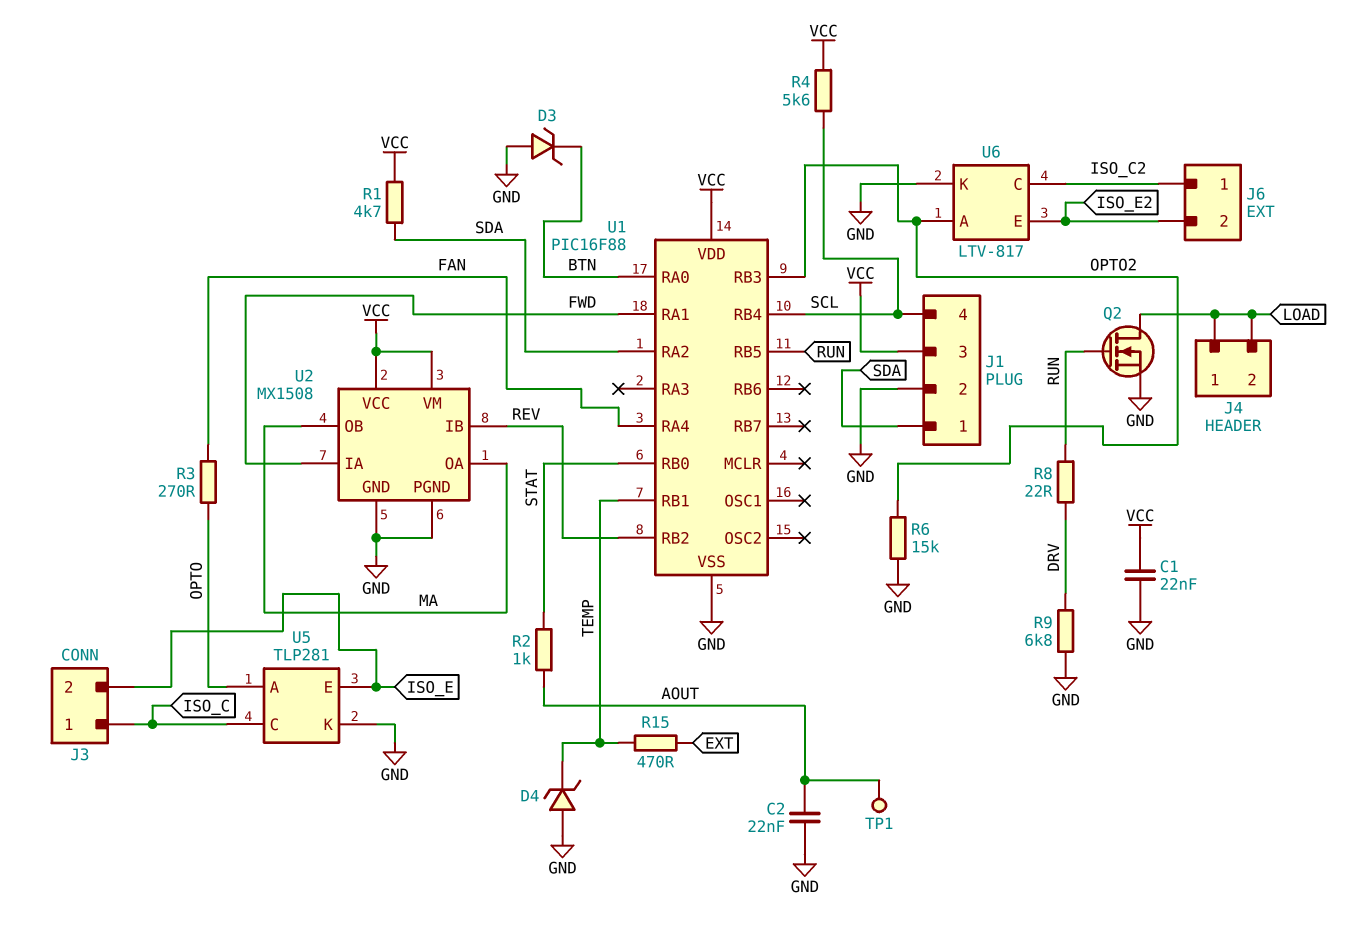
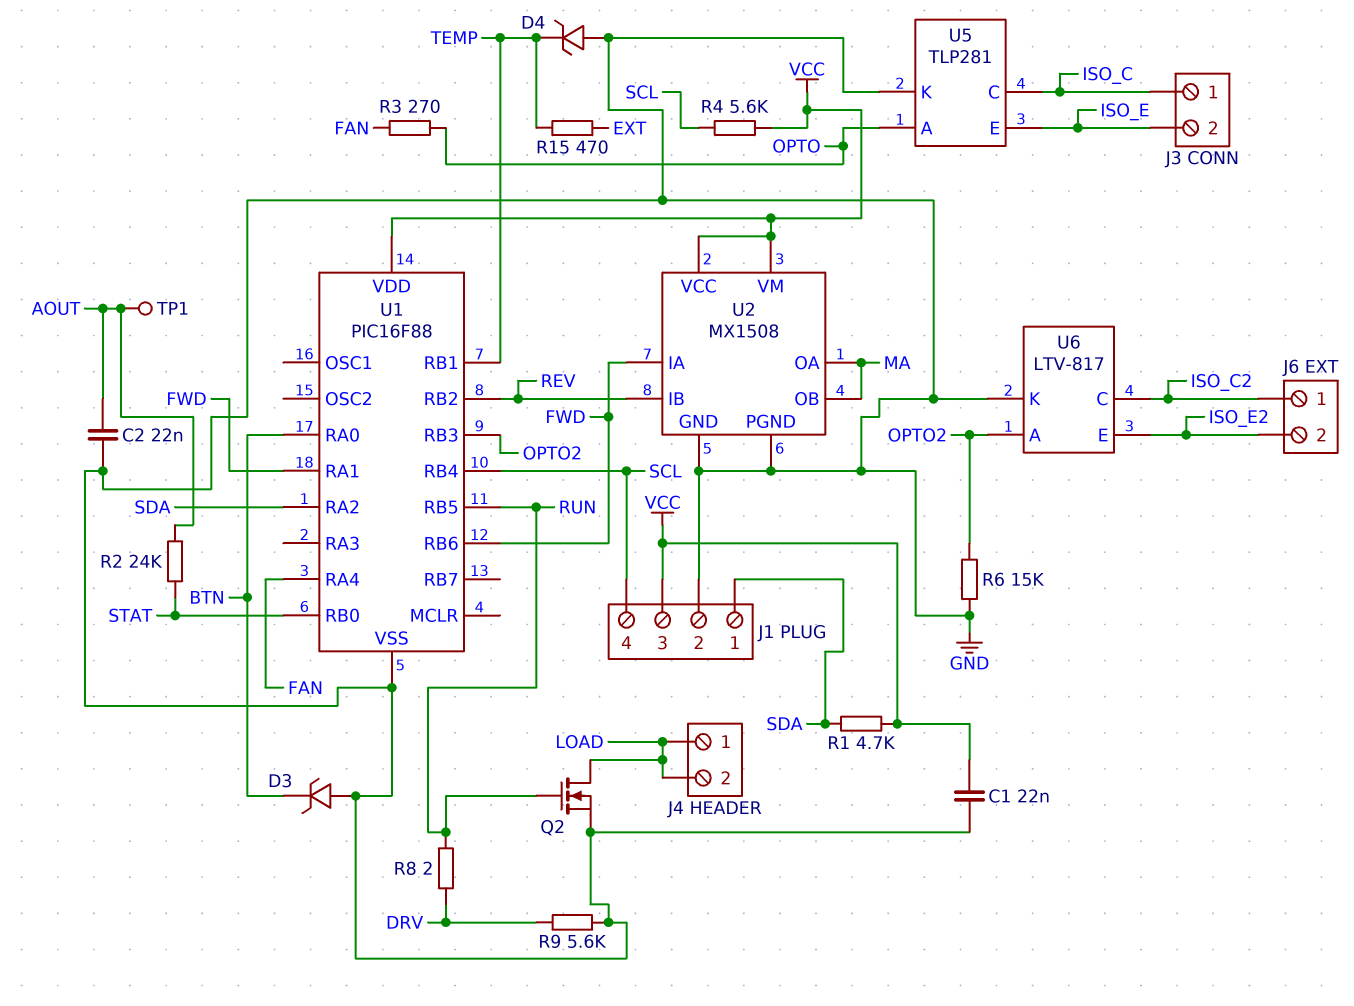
R2: 1k (AOUT, STAT) -> 24k (AOUT, STAT)
R8: 22 (DRV, RUN) -> 2 (DRV, RUN)
R9: 6.8k (DRV, GND) -> 5.6k (DRV, GND)
U1 pin RB6: none -> FWD

